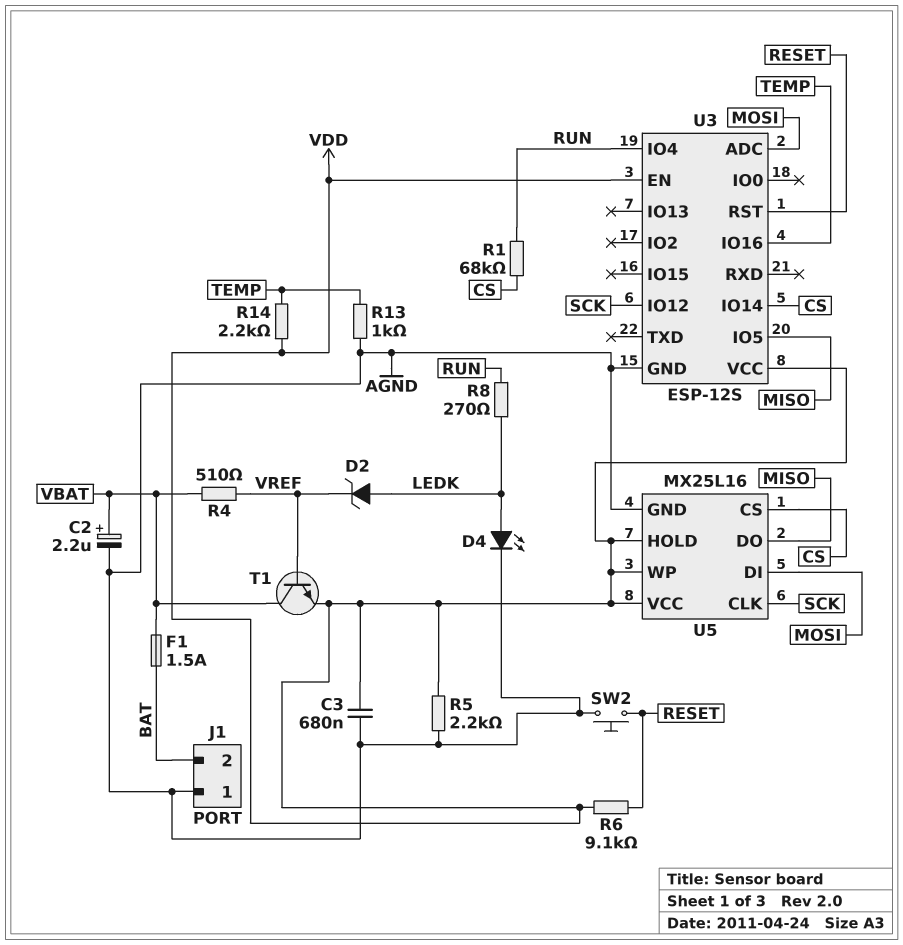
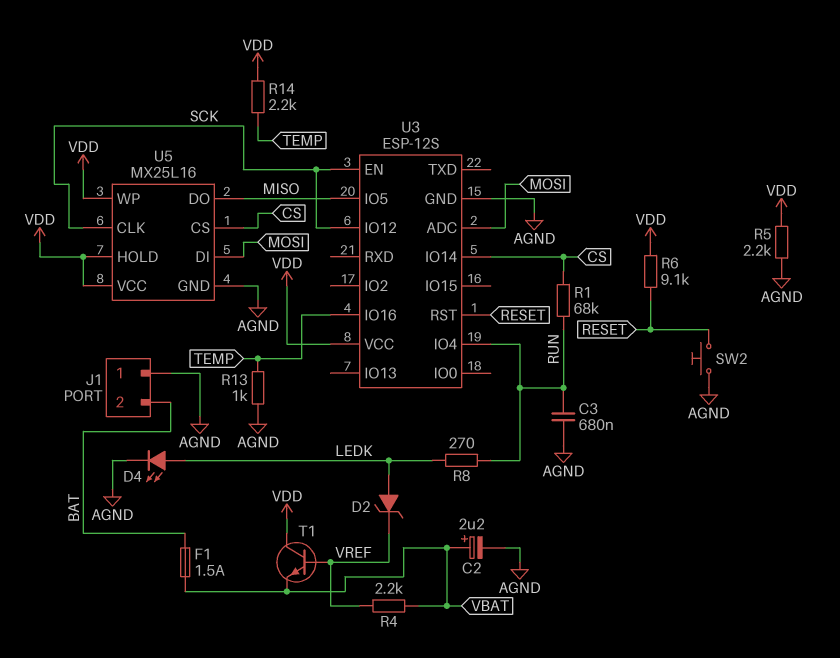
C3: 680nF (AGND, VDD) -> 680nF (AGND, RUN)
R4: 510 (VBAT, VREF) -> 2.2k (VBAT, VREF)
T1: NPN (B VREF, C VBAT, E VDD) -> NPN (B VREF, C VDD, E VBAT)
U3 pin EN: VDD -> SCK

